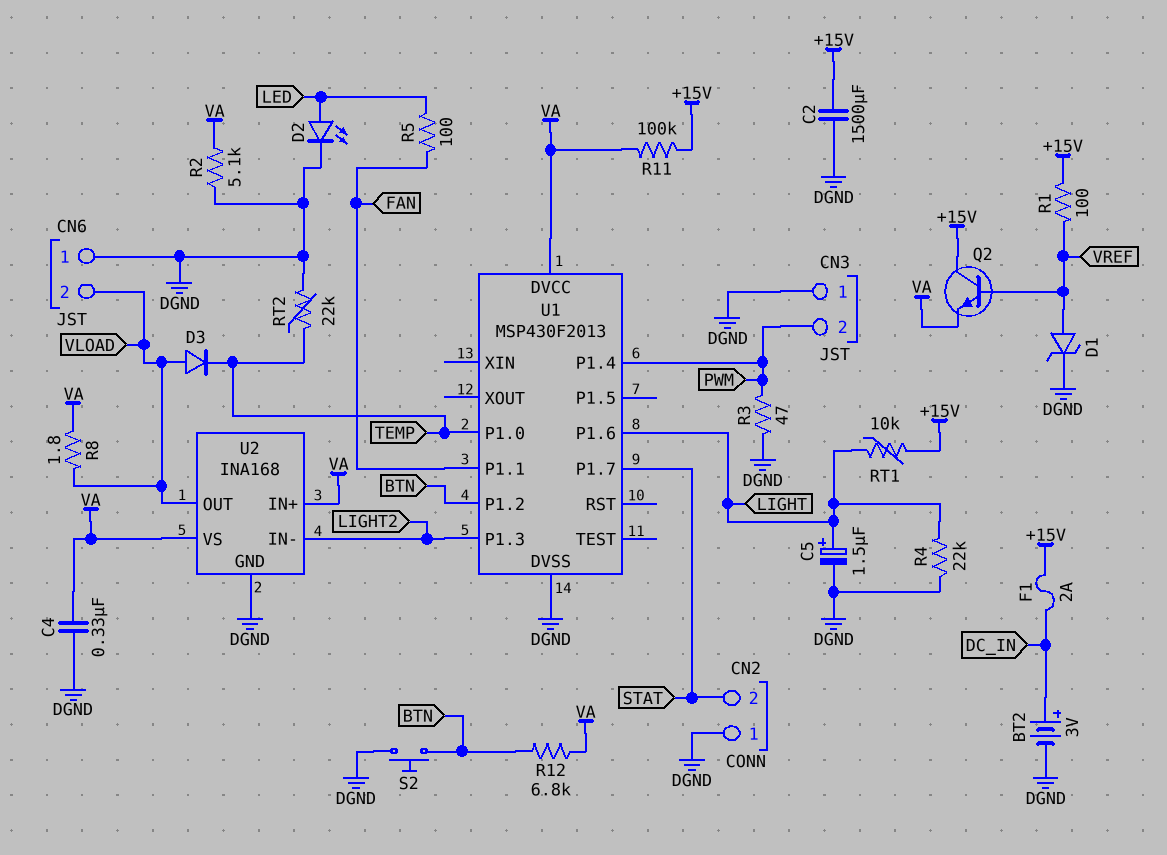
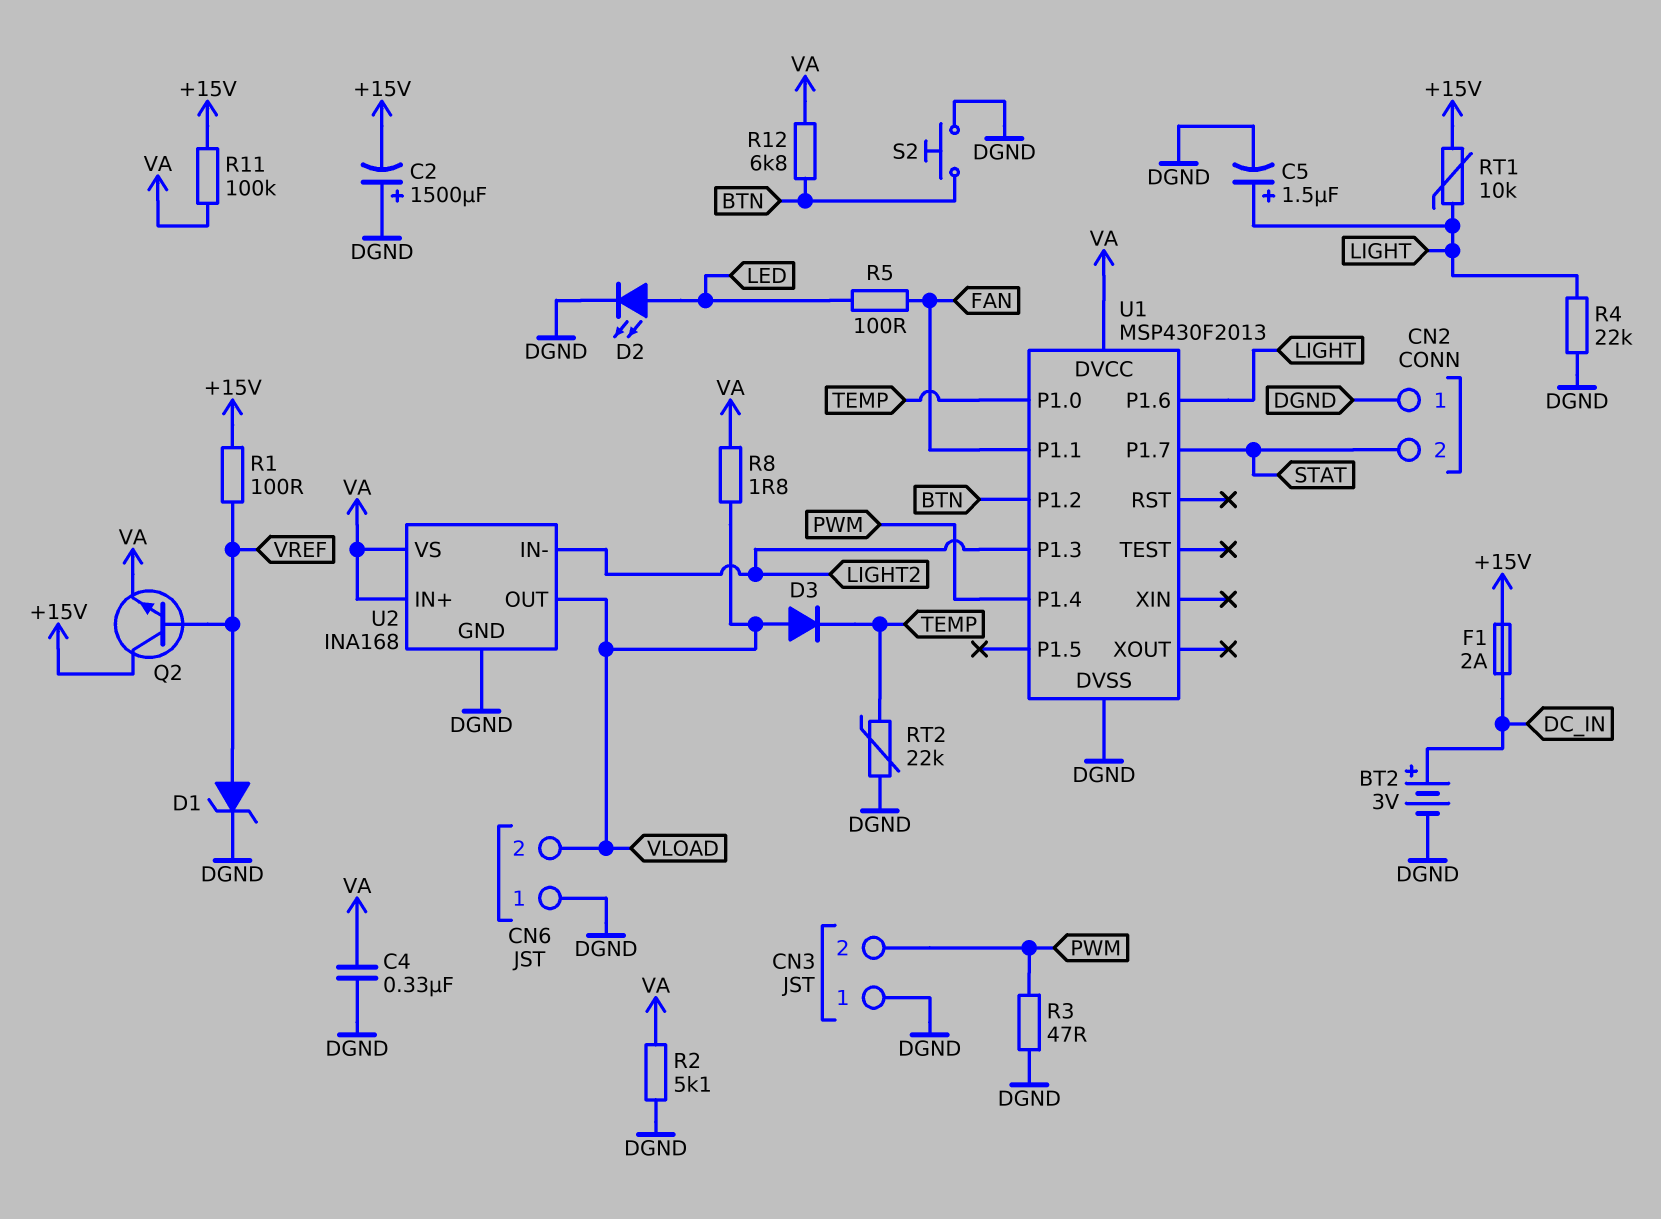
C2: 1500uF (+15V, DGND) -> 1500uF (plus DGND, minus +15V)

